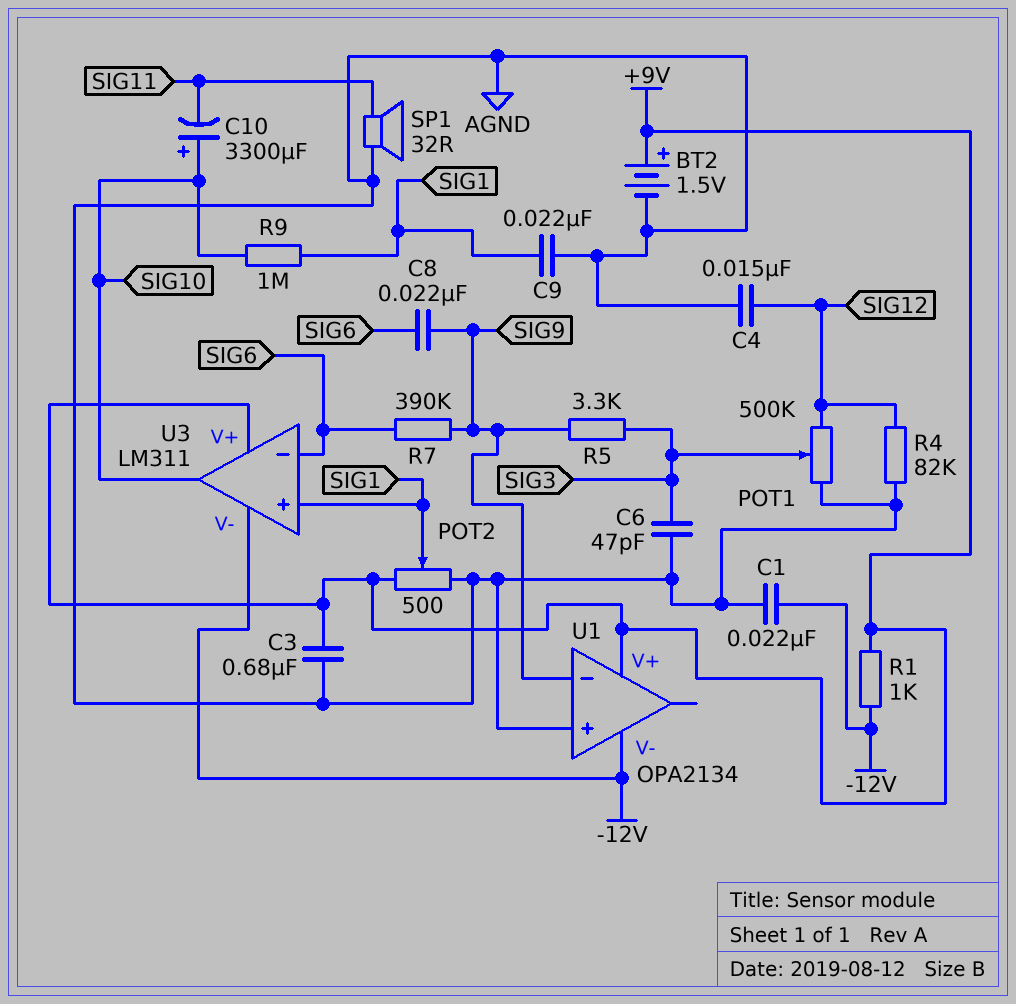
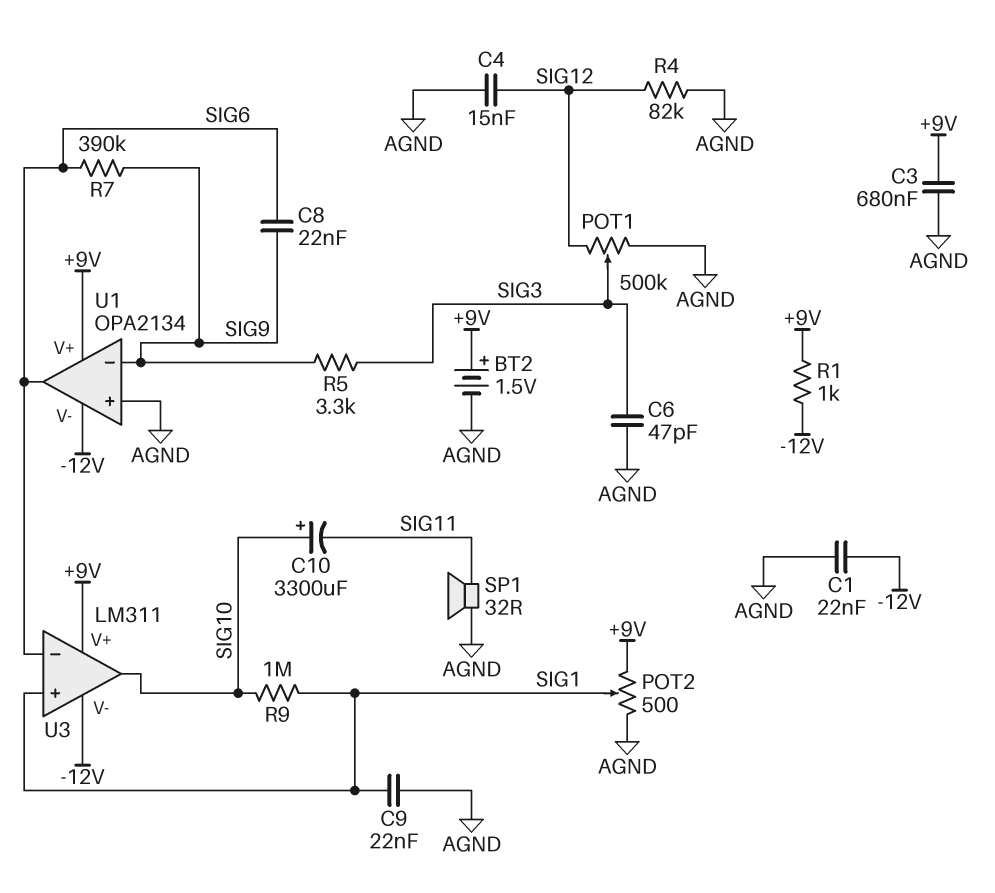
U1 pin out: none -> SIG6

